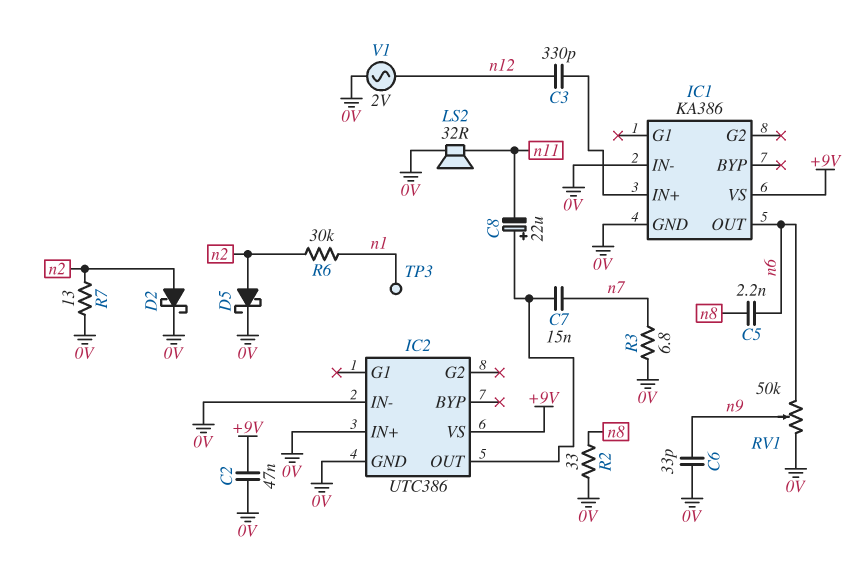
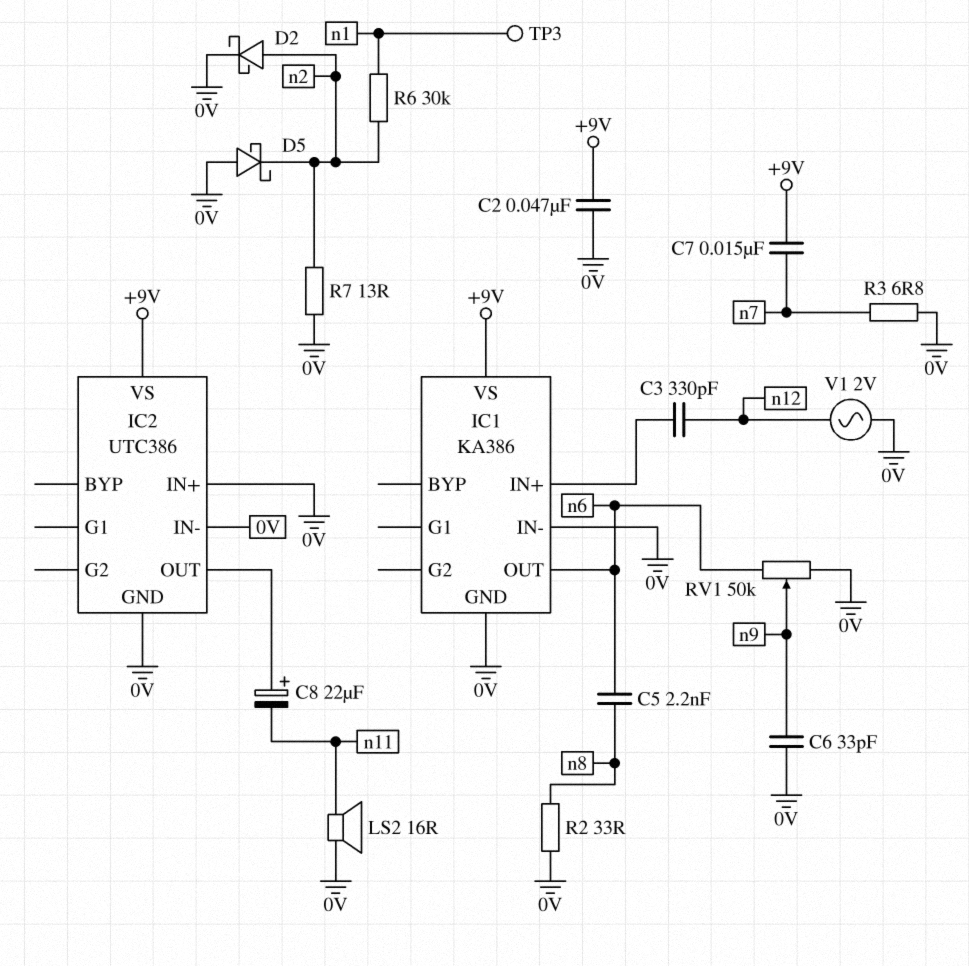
C7: 15nF (IC2/OUT, n7) -> 15nF (+9V, n7)
D5: schottky (A n2, K 0V) -> schottky (A 0V, K n2)
LS2: speaker 32R (0V, n11) -> speaker 16R (0V, n11)

